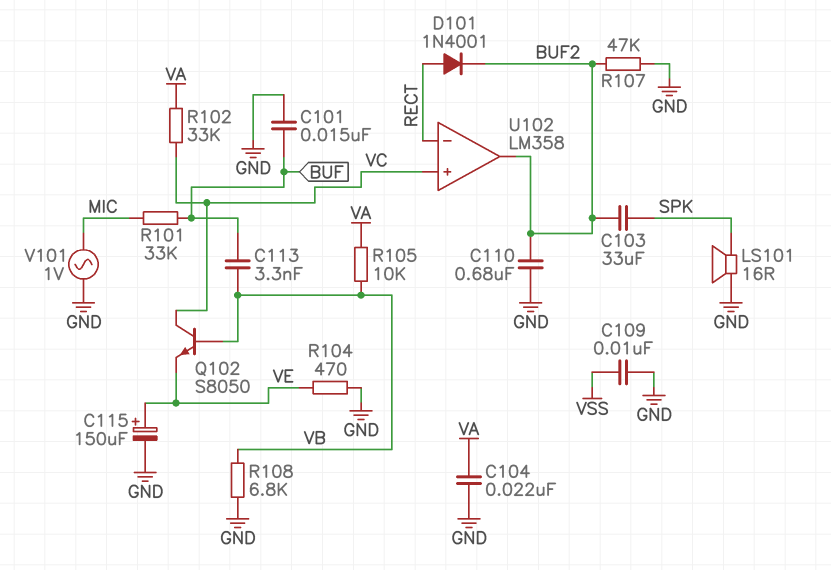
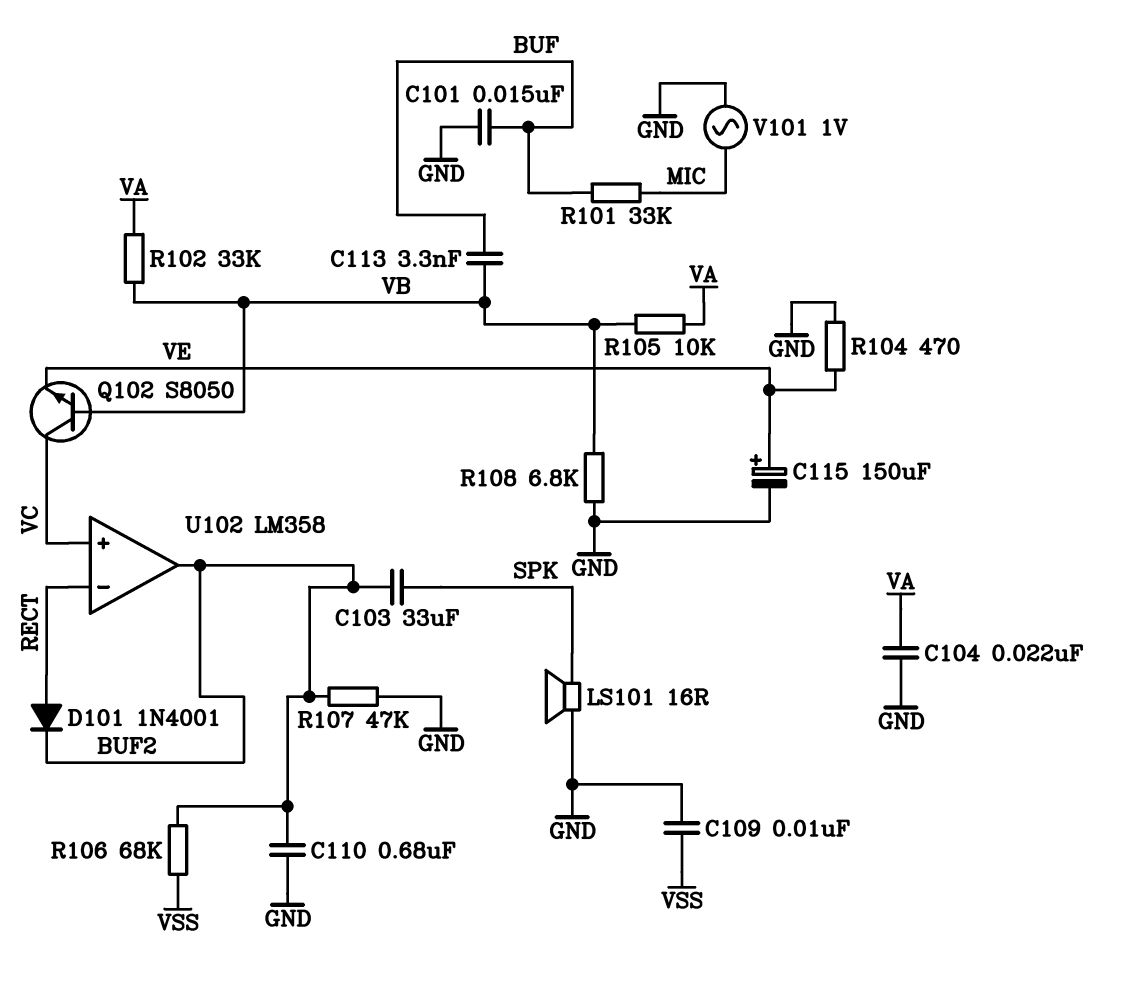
R102: 33k (VA, VC) -> 33k (VA, VB)
R106: none -> 68k (BUF2, VSS)

